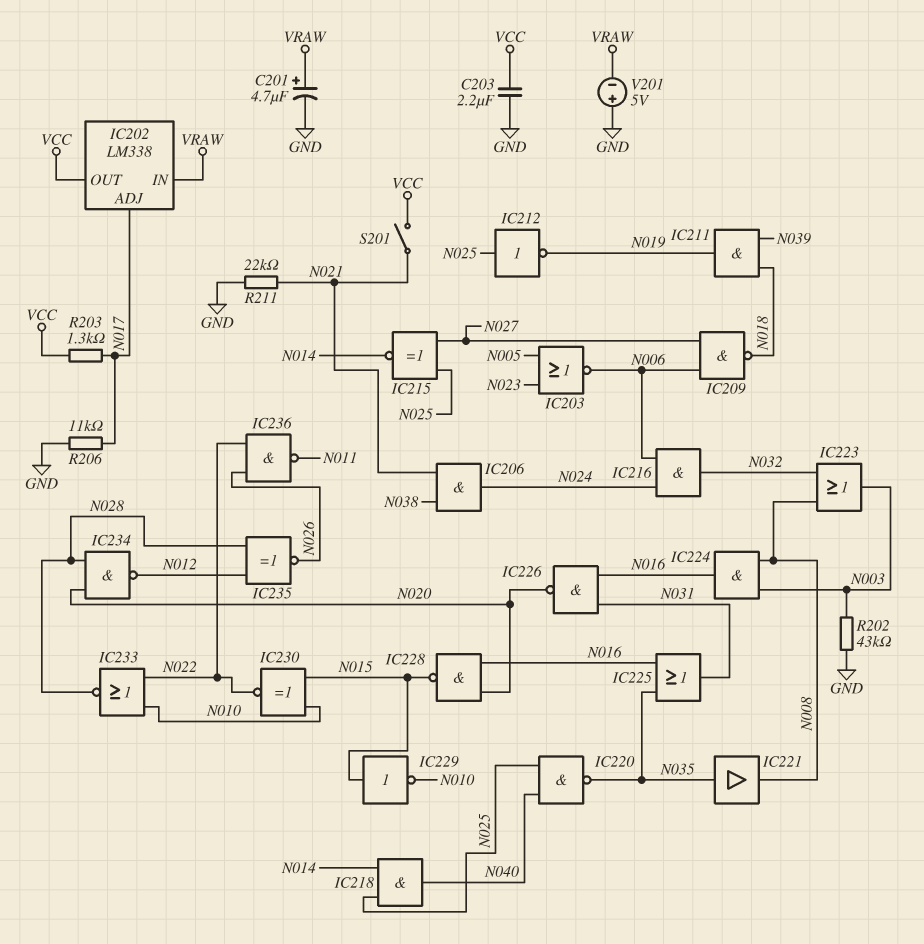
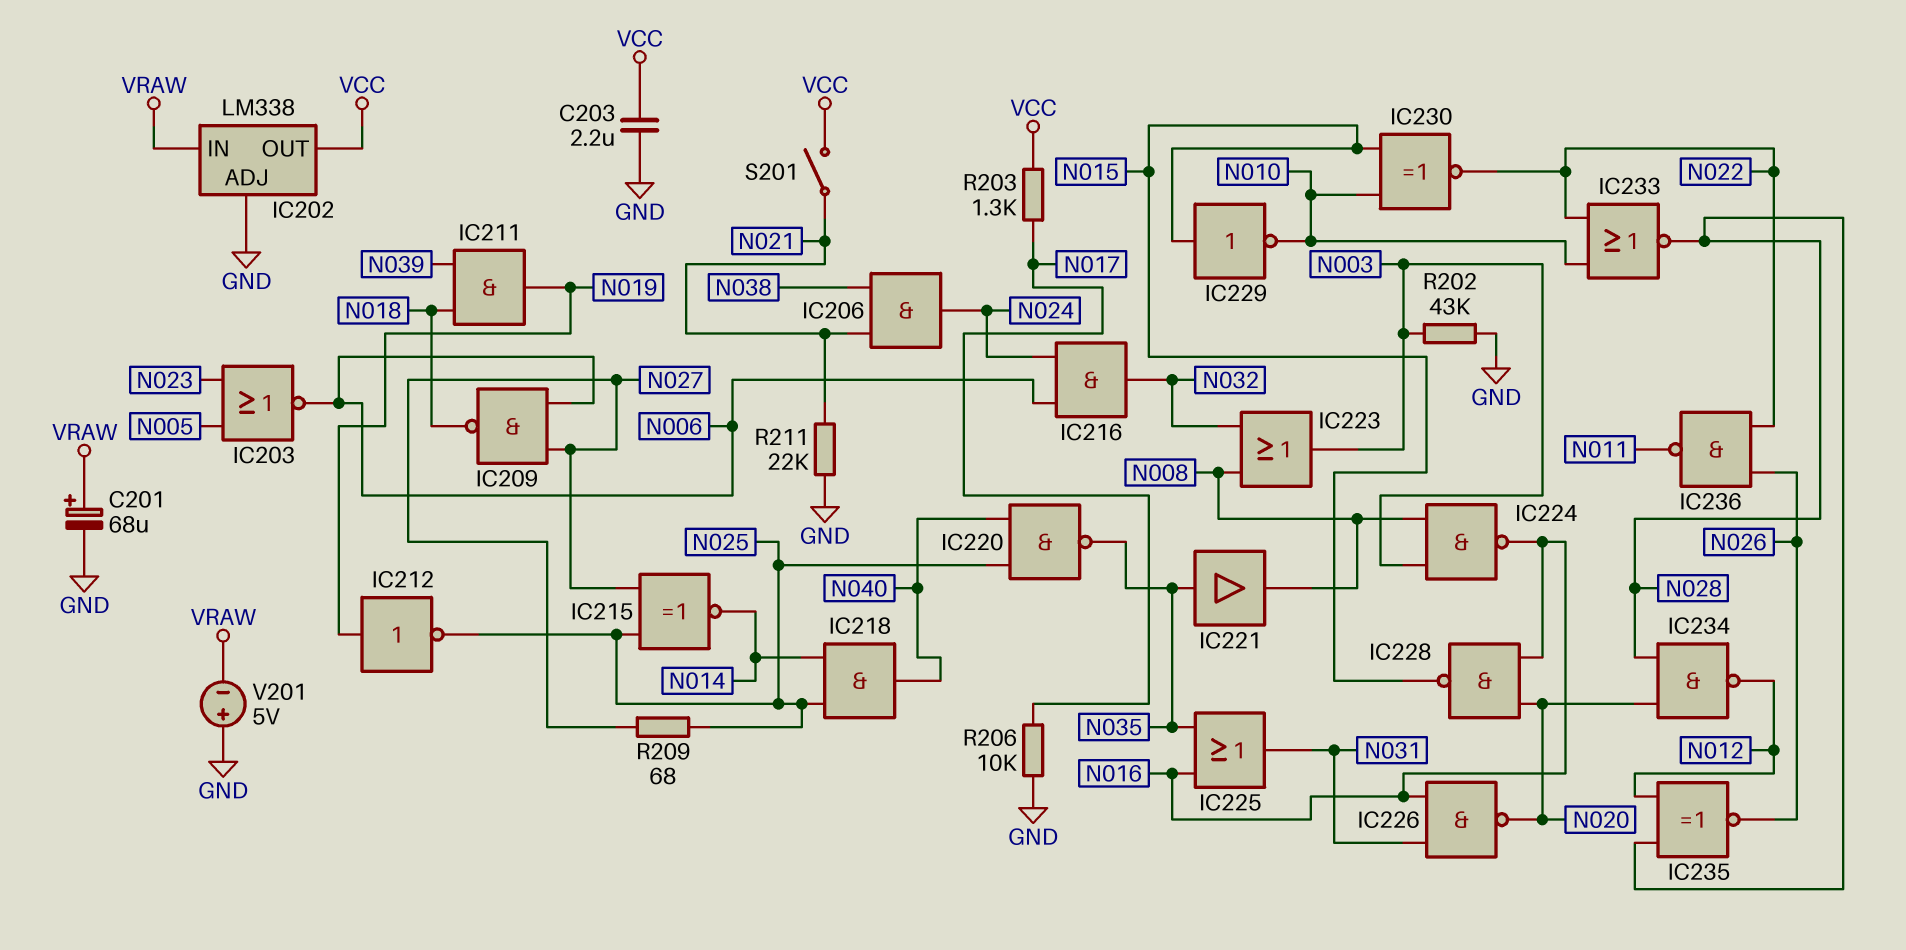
C201: 4.7uF (plus VRAW, minus GND) -> 68uF (plus VRAW, minus GND)
IC202 pin ADJ: N017 -> GND
IC212: NOT (in N025, out N019) -> NOT (in N019, out N025)
IC224: AND (in N003, in N008, out N016) -> NAND (in N003, in N008, out N016)
R206: 11k (GND, N017) -> 10k (GND, N017)
R209: none -> 68 (N025, N027)

